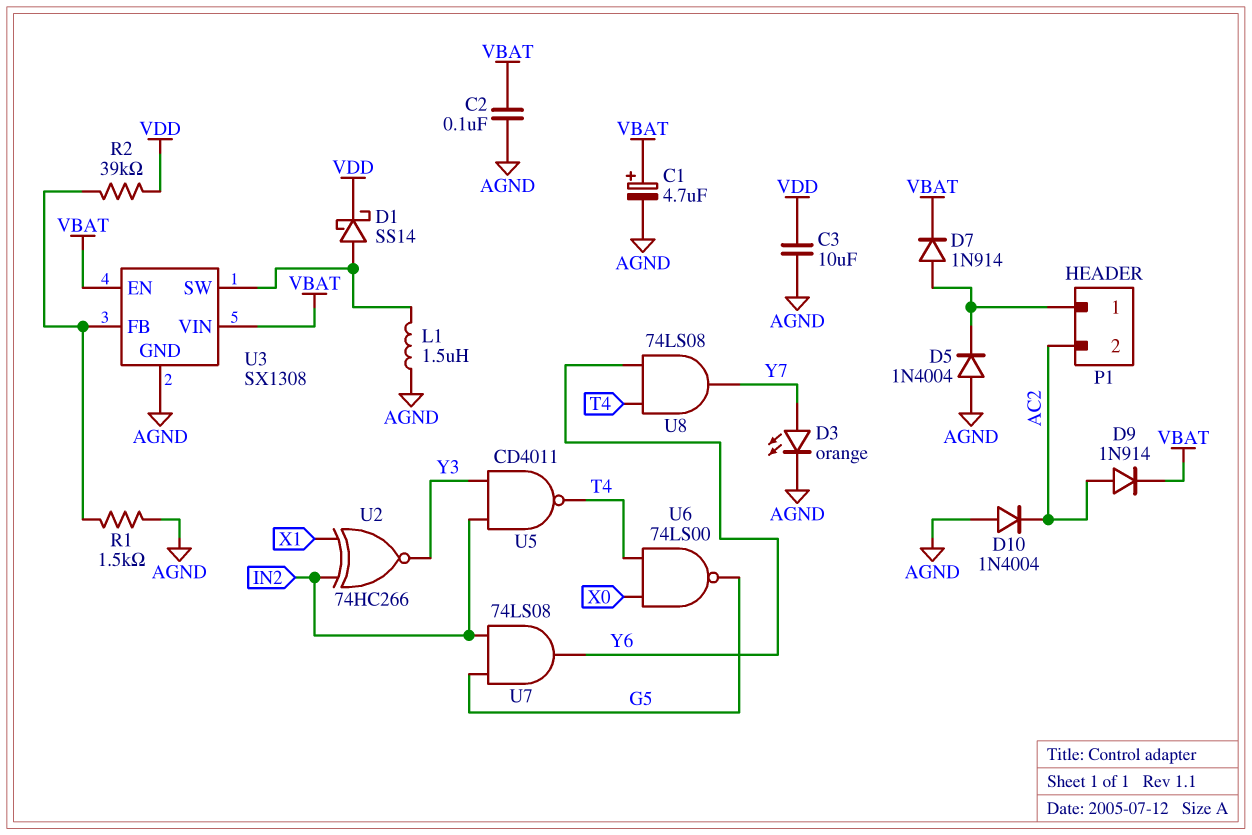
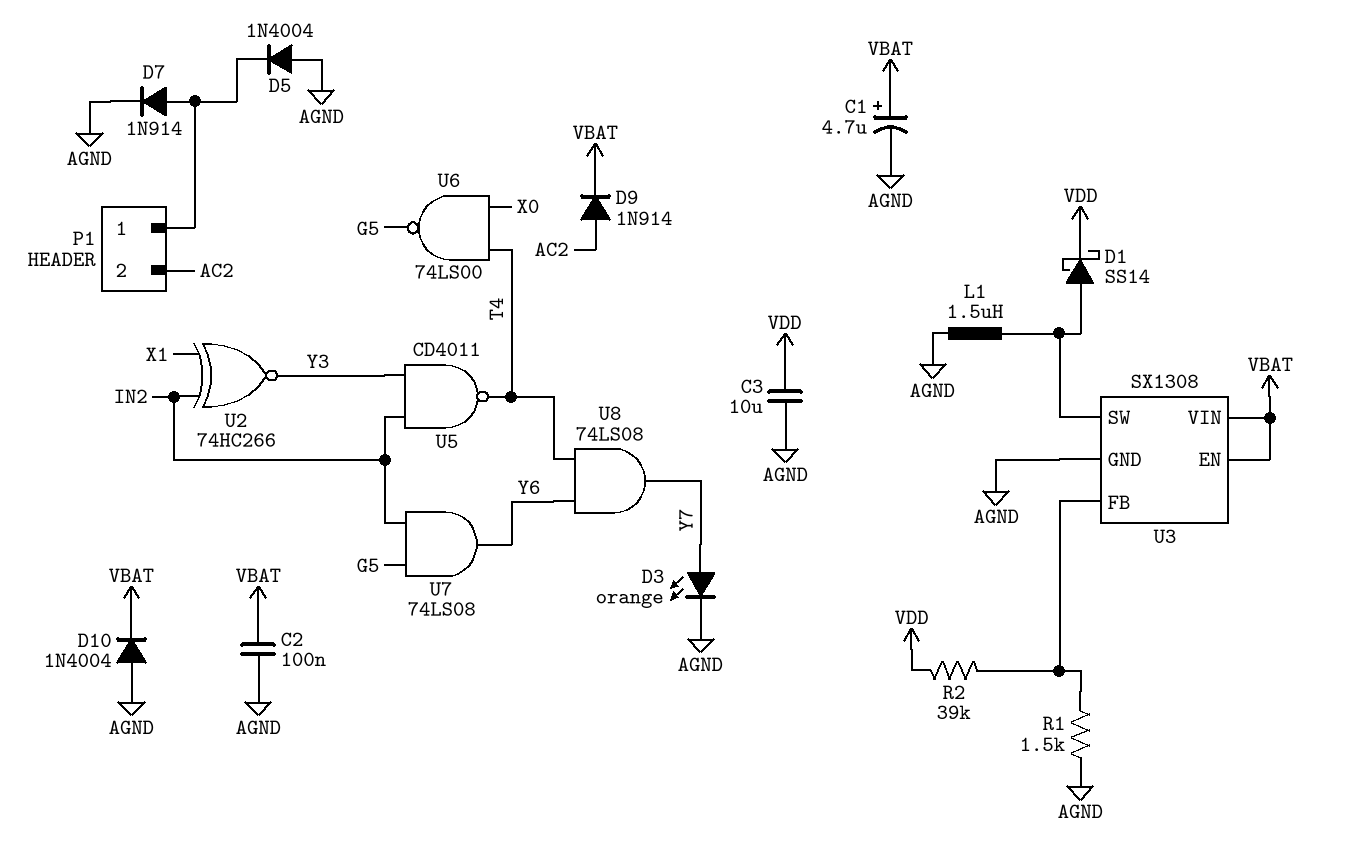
D7: diode 1N914 (A P1/1, K VBAT) -> diode 1N914 (A P1/1, K AGND)
D10: diode 1N4004 (A AGND, K AC2) -> diode 1N4004 (A AGND, K VBAT)

